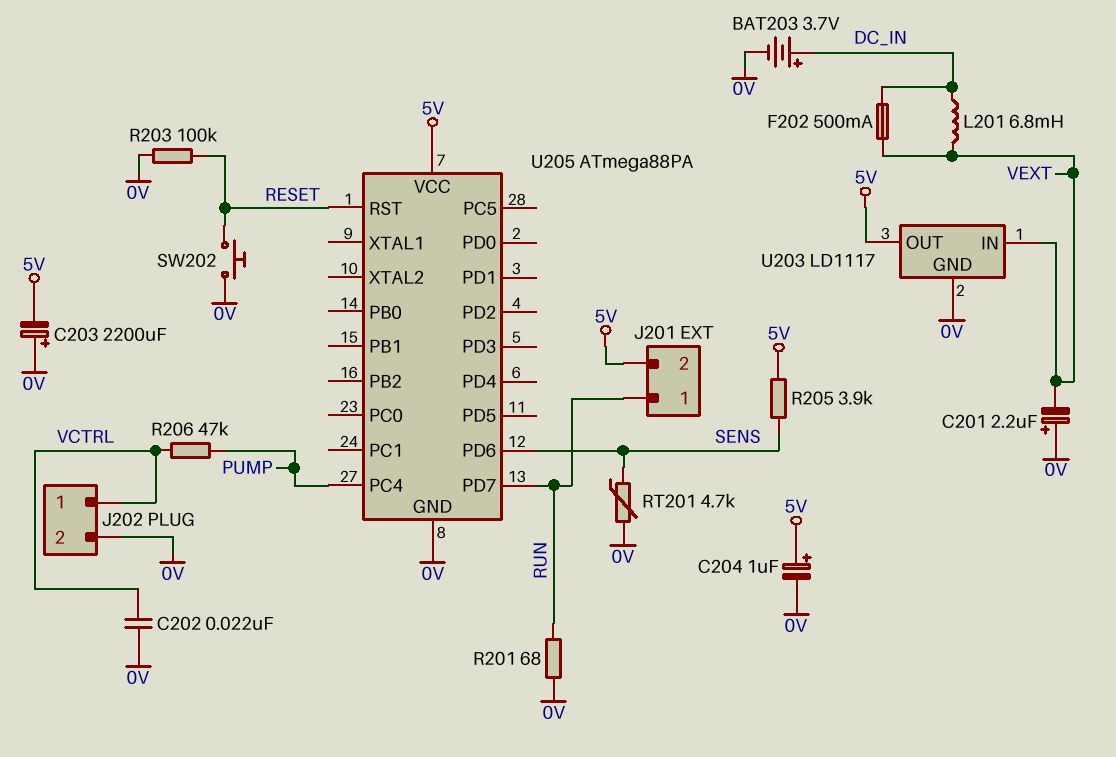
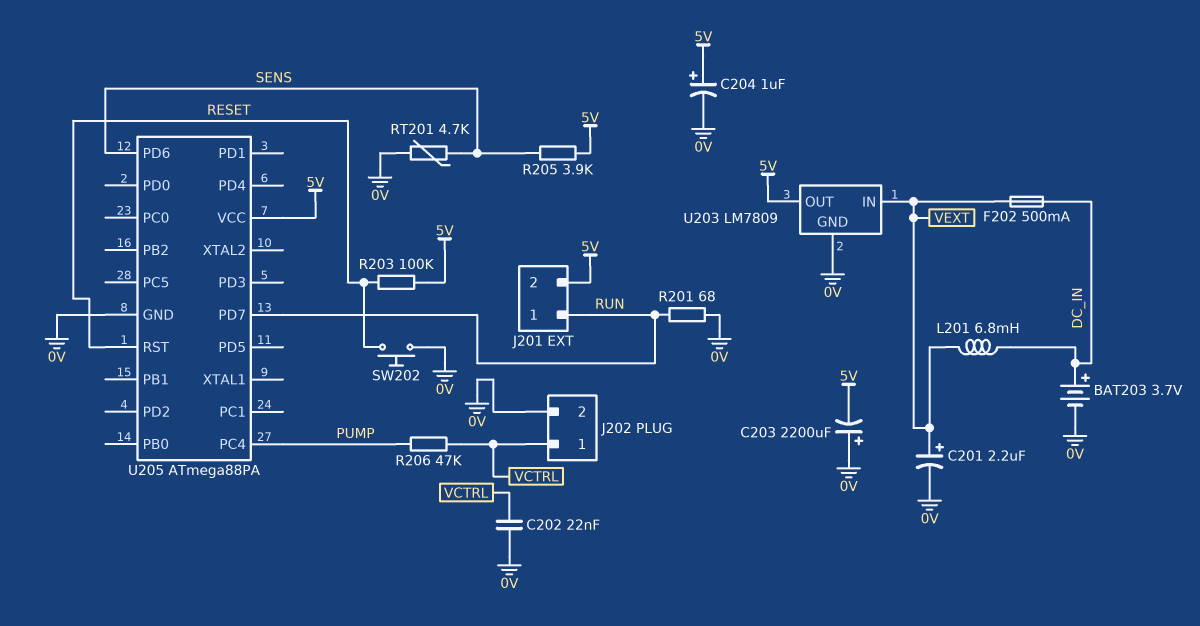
C201: 2.2uF (plus 0V, minus VEXT) -> 2.2uF (plus VEXT, minus 0V)
R203: 100k (0V, RESET) -> 100k (5V, RESET)
U203: LD1117 -> LM7809

